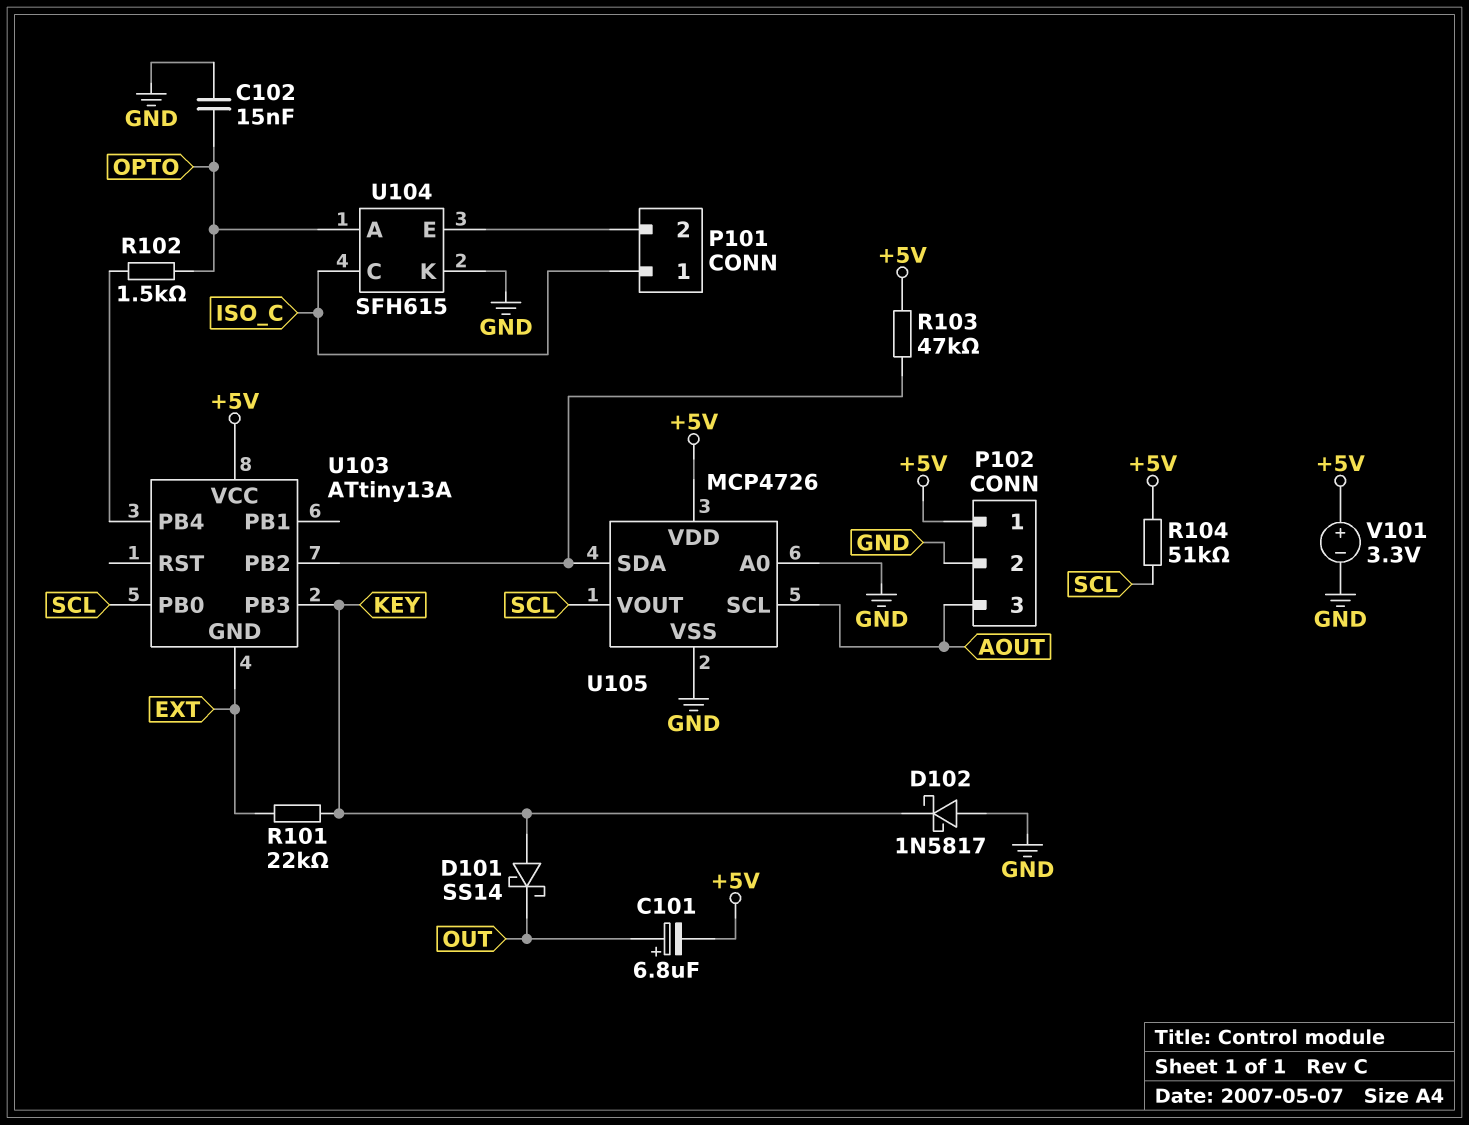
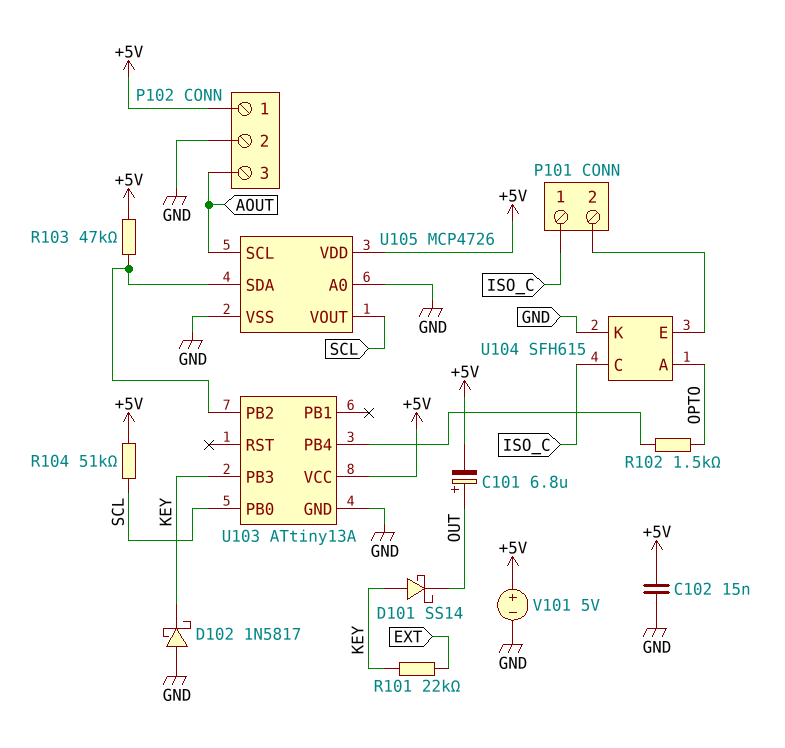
C102: 15nF (GND, OPTO) -> 15nF (+5V, GND)
U103 pin GND: EXT -> GND
V101: 3.3V (plus +5V, minus GND) -> 5V (plus +5V, minus GND)

